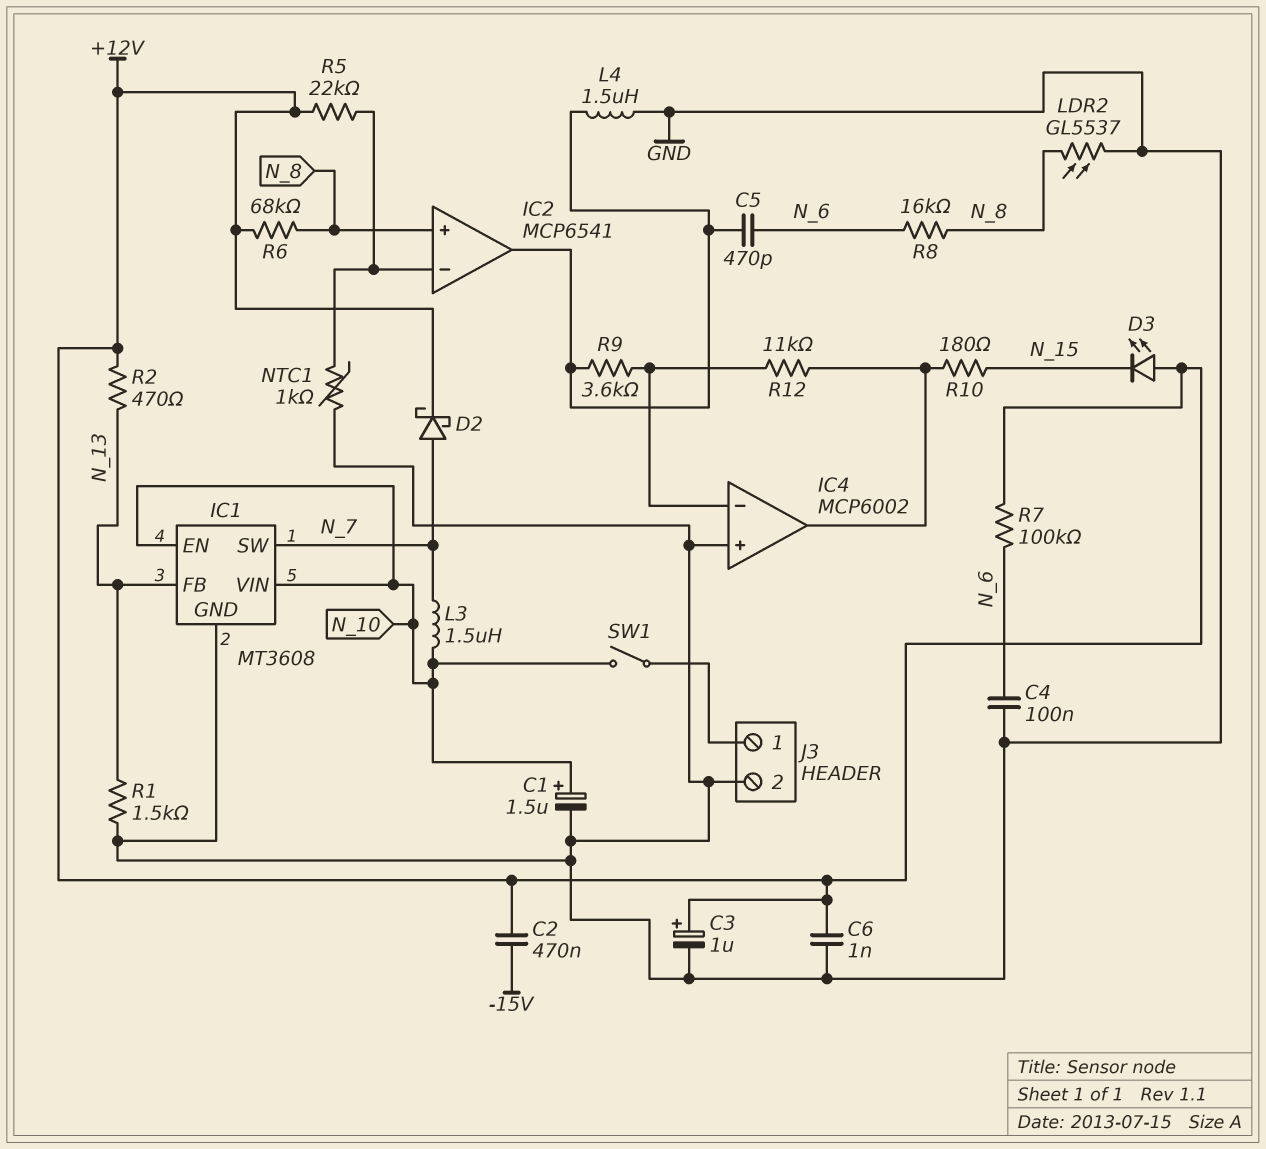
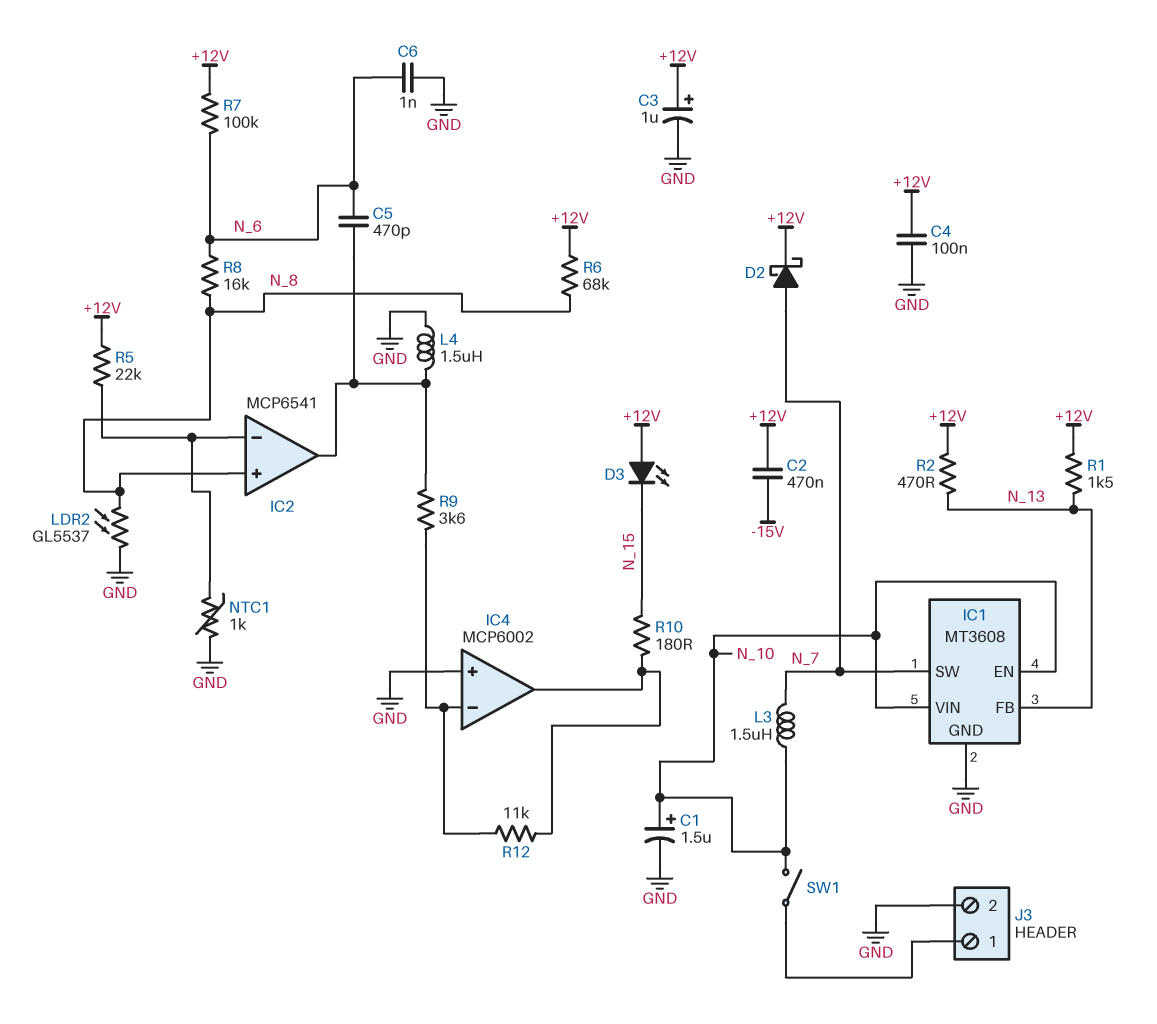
C4: 100nF (GND, N_6) -> 100nF (+12V, GND)
C6: 1nF (+12V, GND) -> 1nF (GND, N_6)
R1: 1.5k (GND, N_13) -> 1.5k (+12V, N_13)

